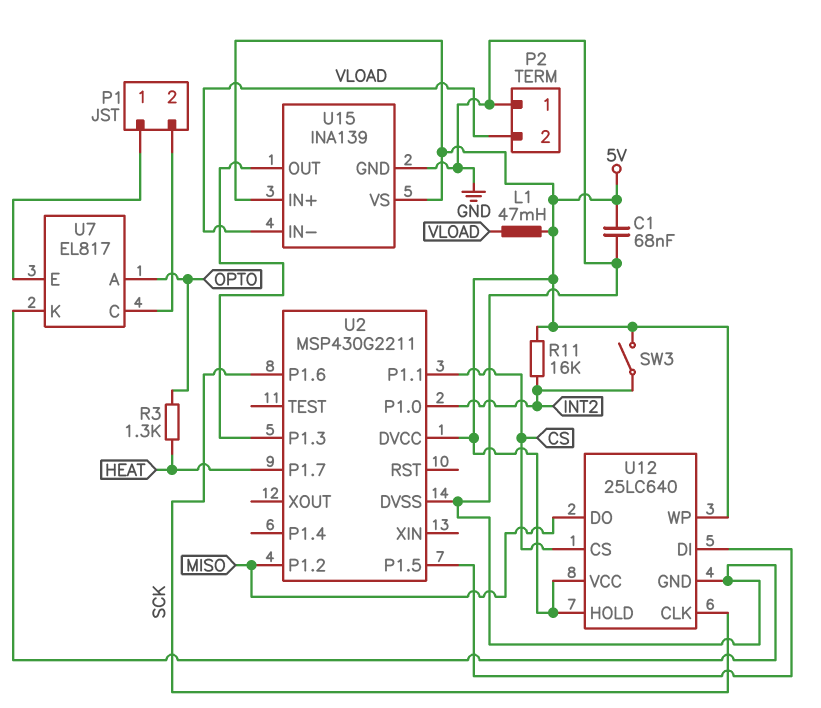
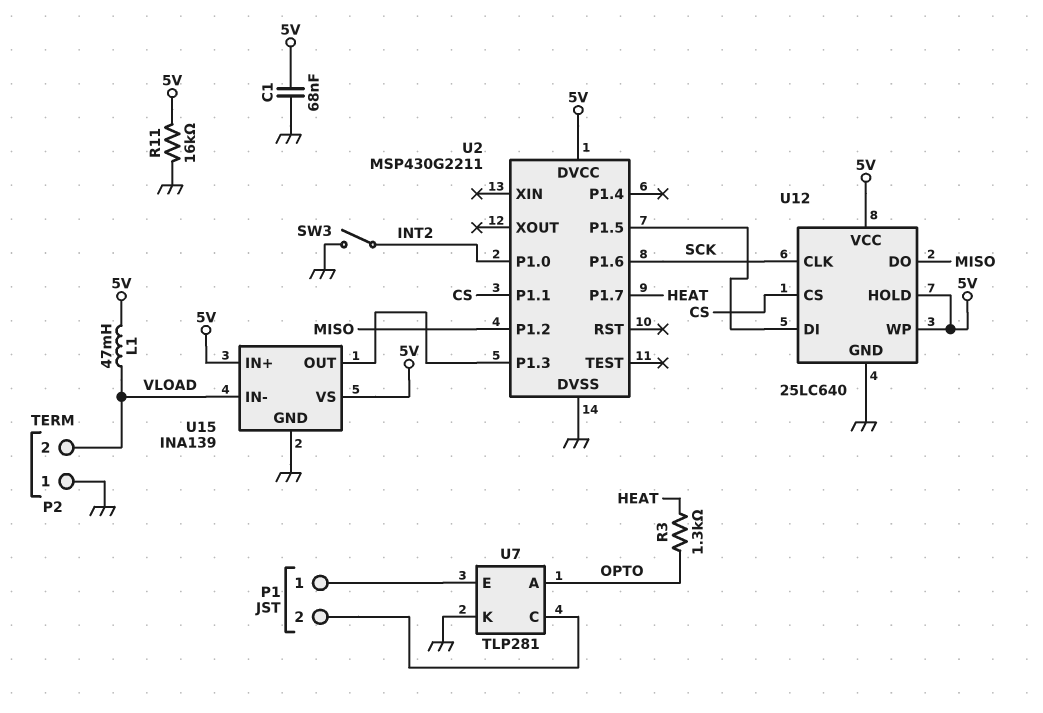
R11: 16k (5V, INT2) -> 16k (5V, GND)
SW3: switch (5V, INT2) -> switch (GND, INT2)
U7: EL817 -> TLP281

